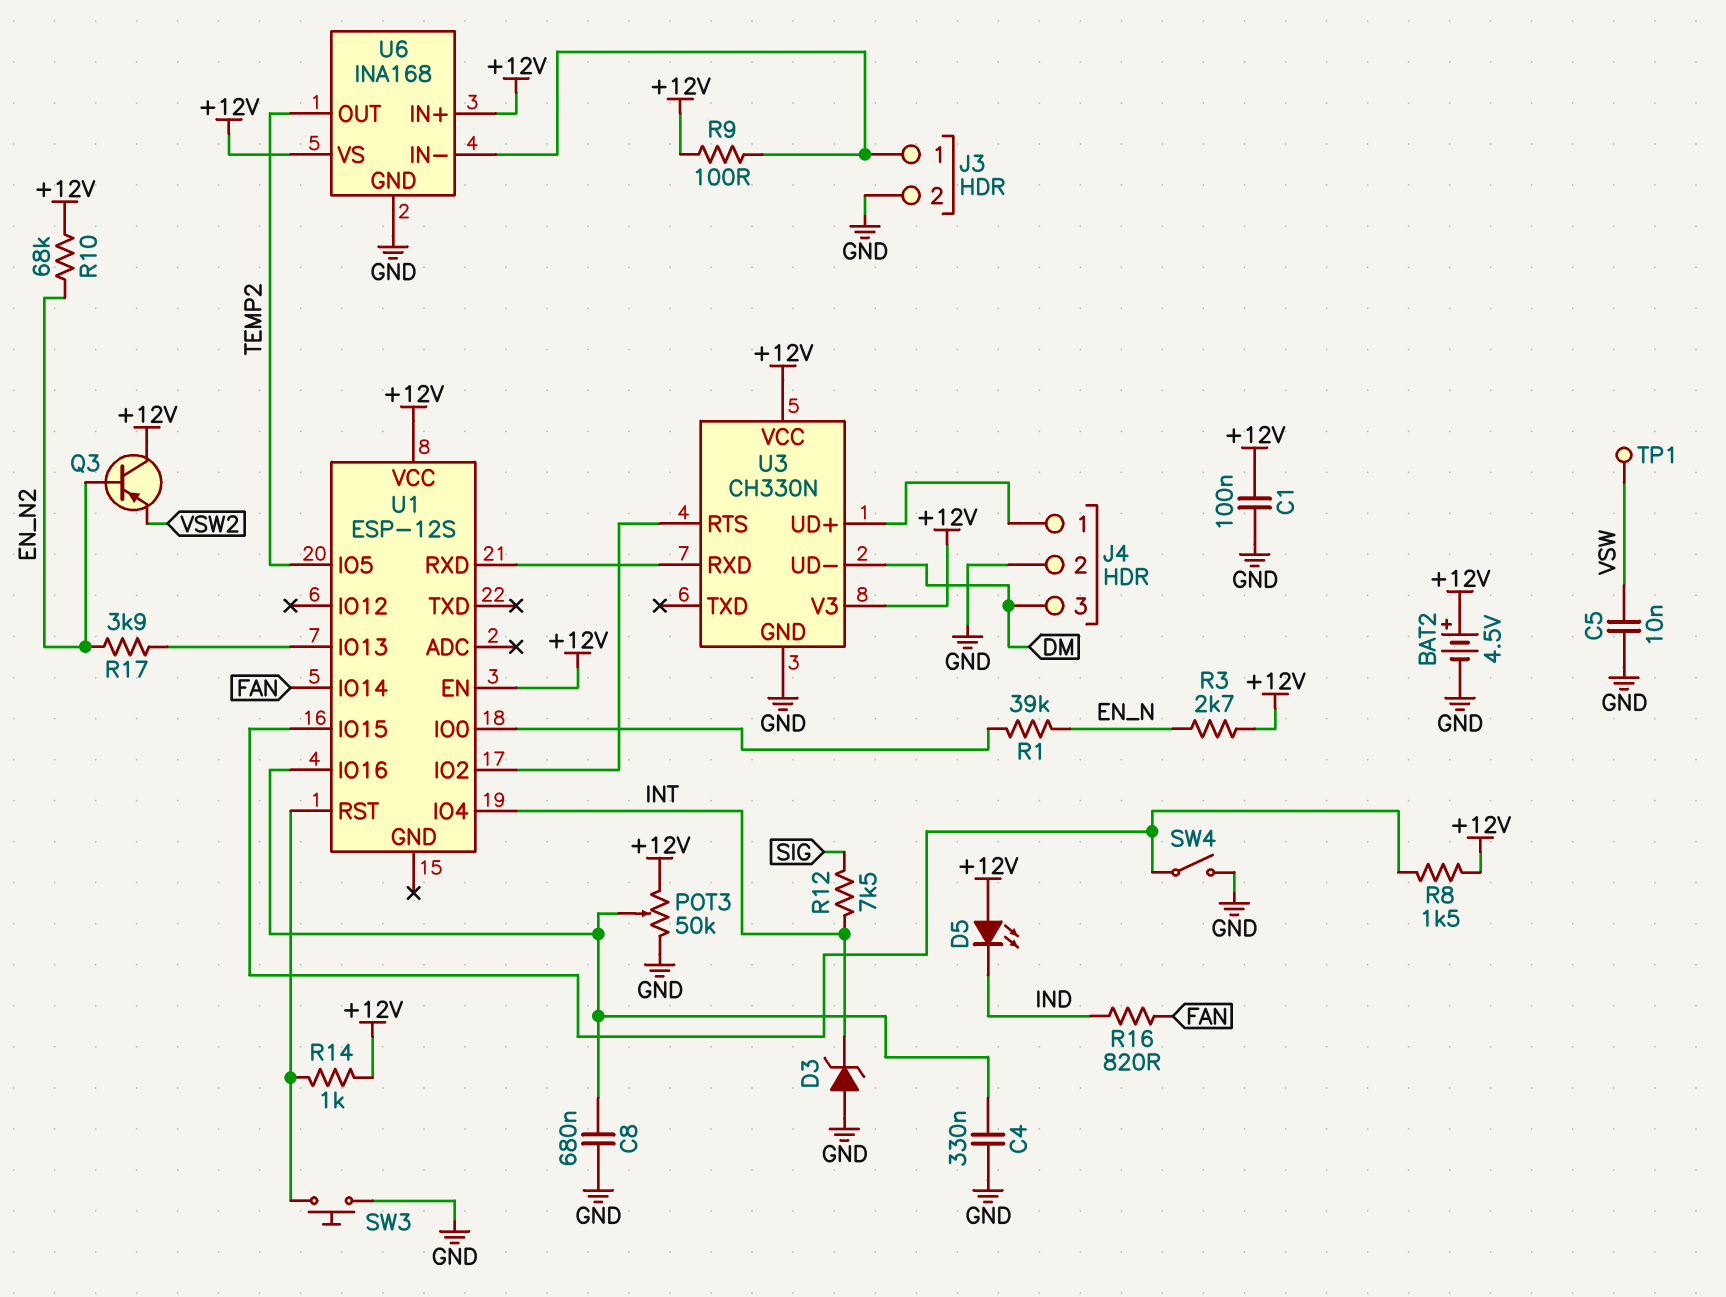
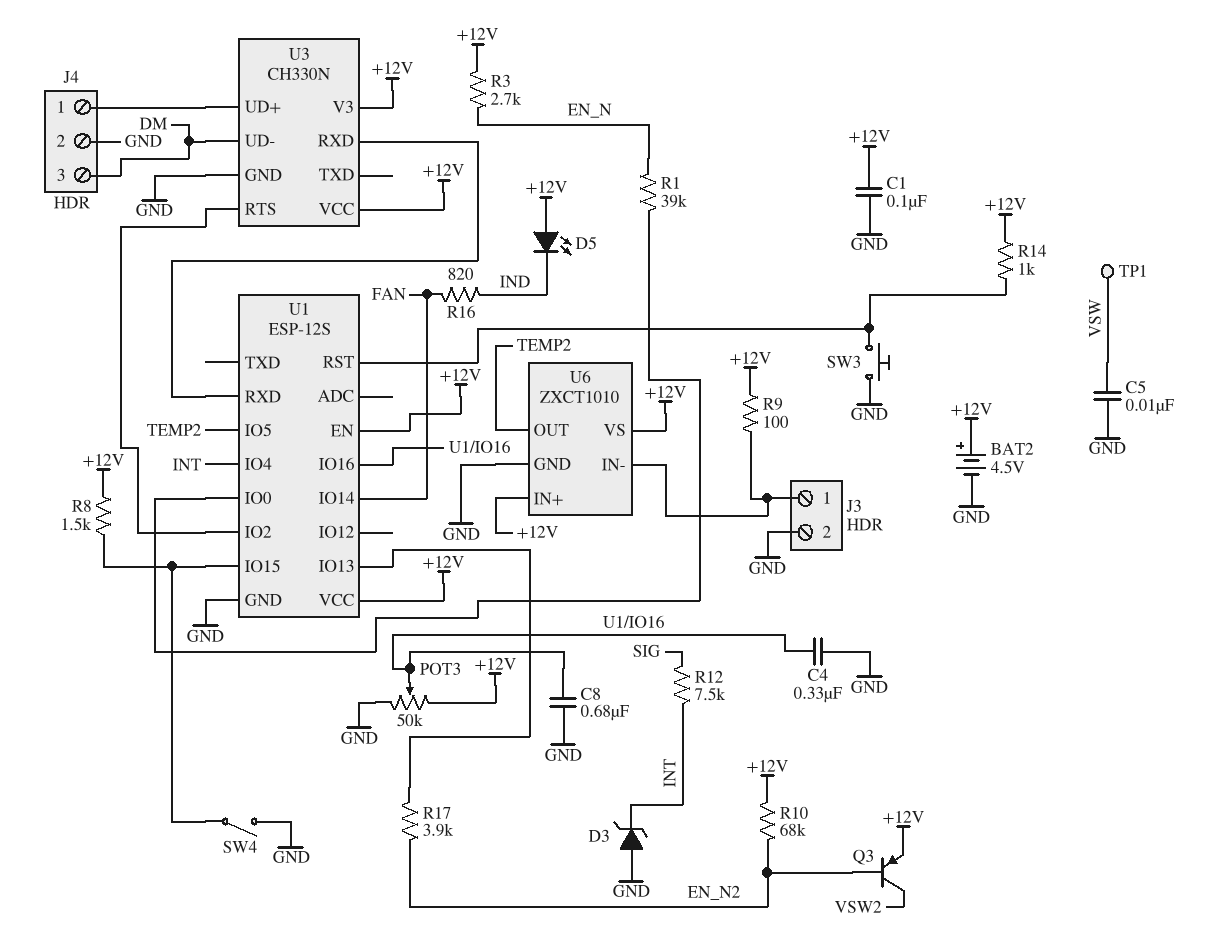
Q3: PNP (B EN_N2, C +12V, E VSW2) -> PNP (B EN_N2, C VSW2, E +12V)
U1 pin GND: none -> GND
U6: INA168 -> ZXCT1010

